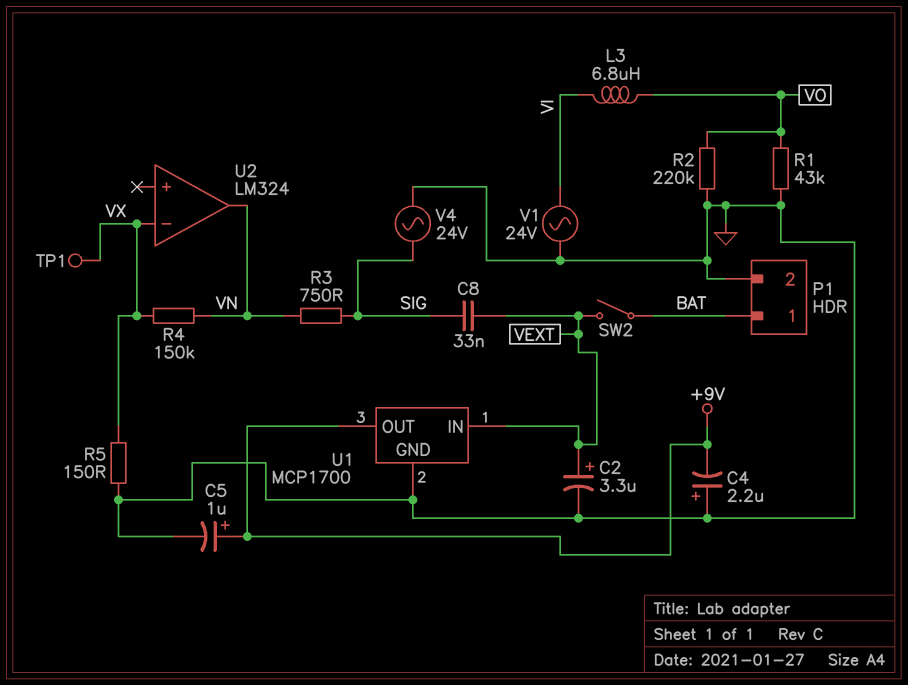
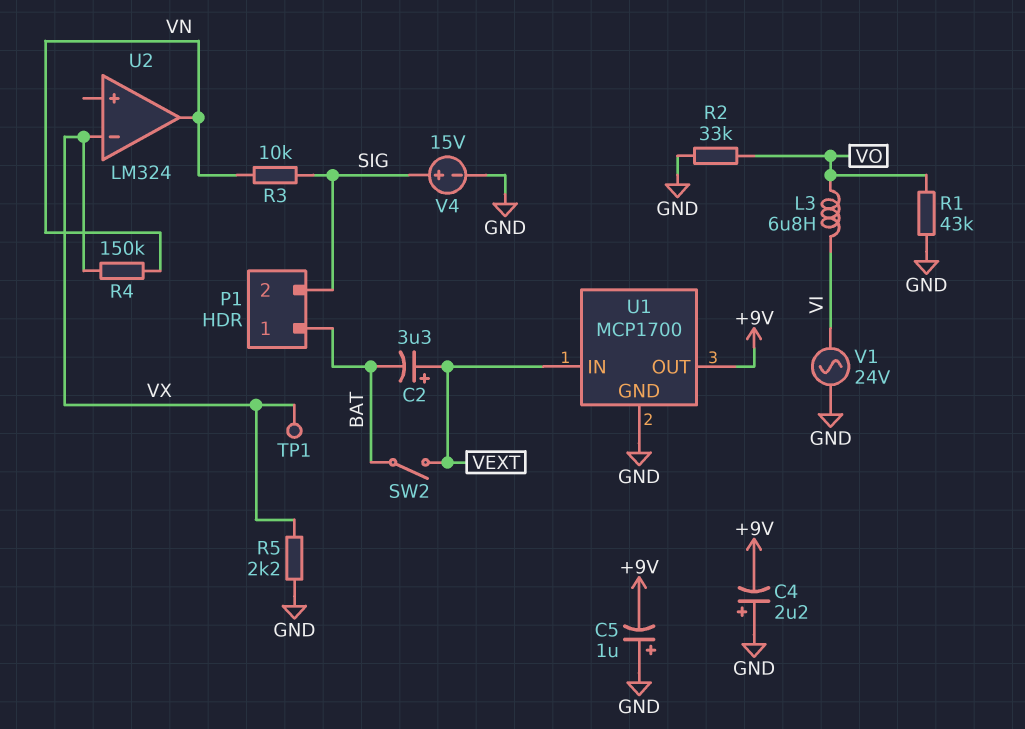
C2: 3.3uF (plus VEXT, minus GND) -> 3.3uF (plus VEXT, minus BAT)
C5: 1uF (plus +9V, minus GND) -> 1uF (plus GND, minus +9V)
C8: 33nF (SIG, VEXT) -> none
P1 pin 2: GND -> SIG
R2: 220k (GND, VO) -> 33k (GND, VO)
R3: 750 (SIG, VN) -> 10k (SIG, VN)
R5: 150 (GND, VX) -> 2.2k (GND, VX)
V4: AC 24V (GND, SIG) -> 15V (plus SIG, minus GND)

